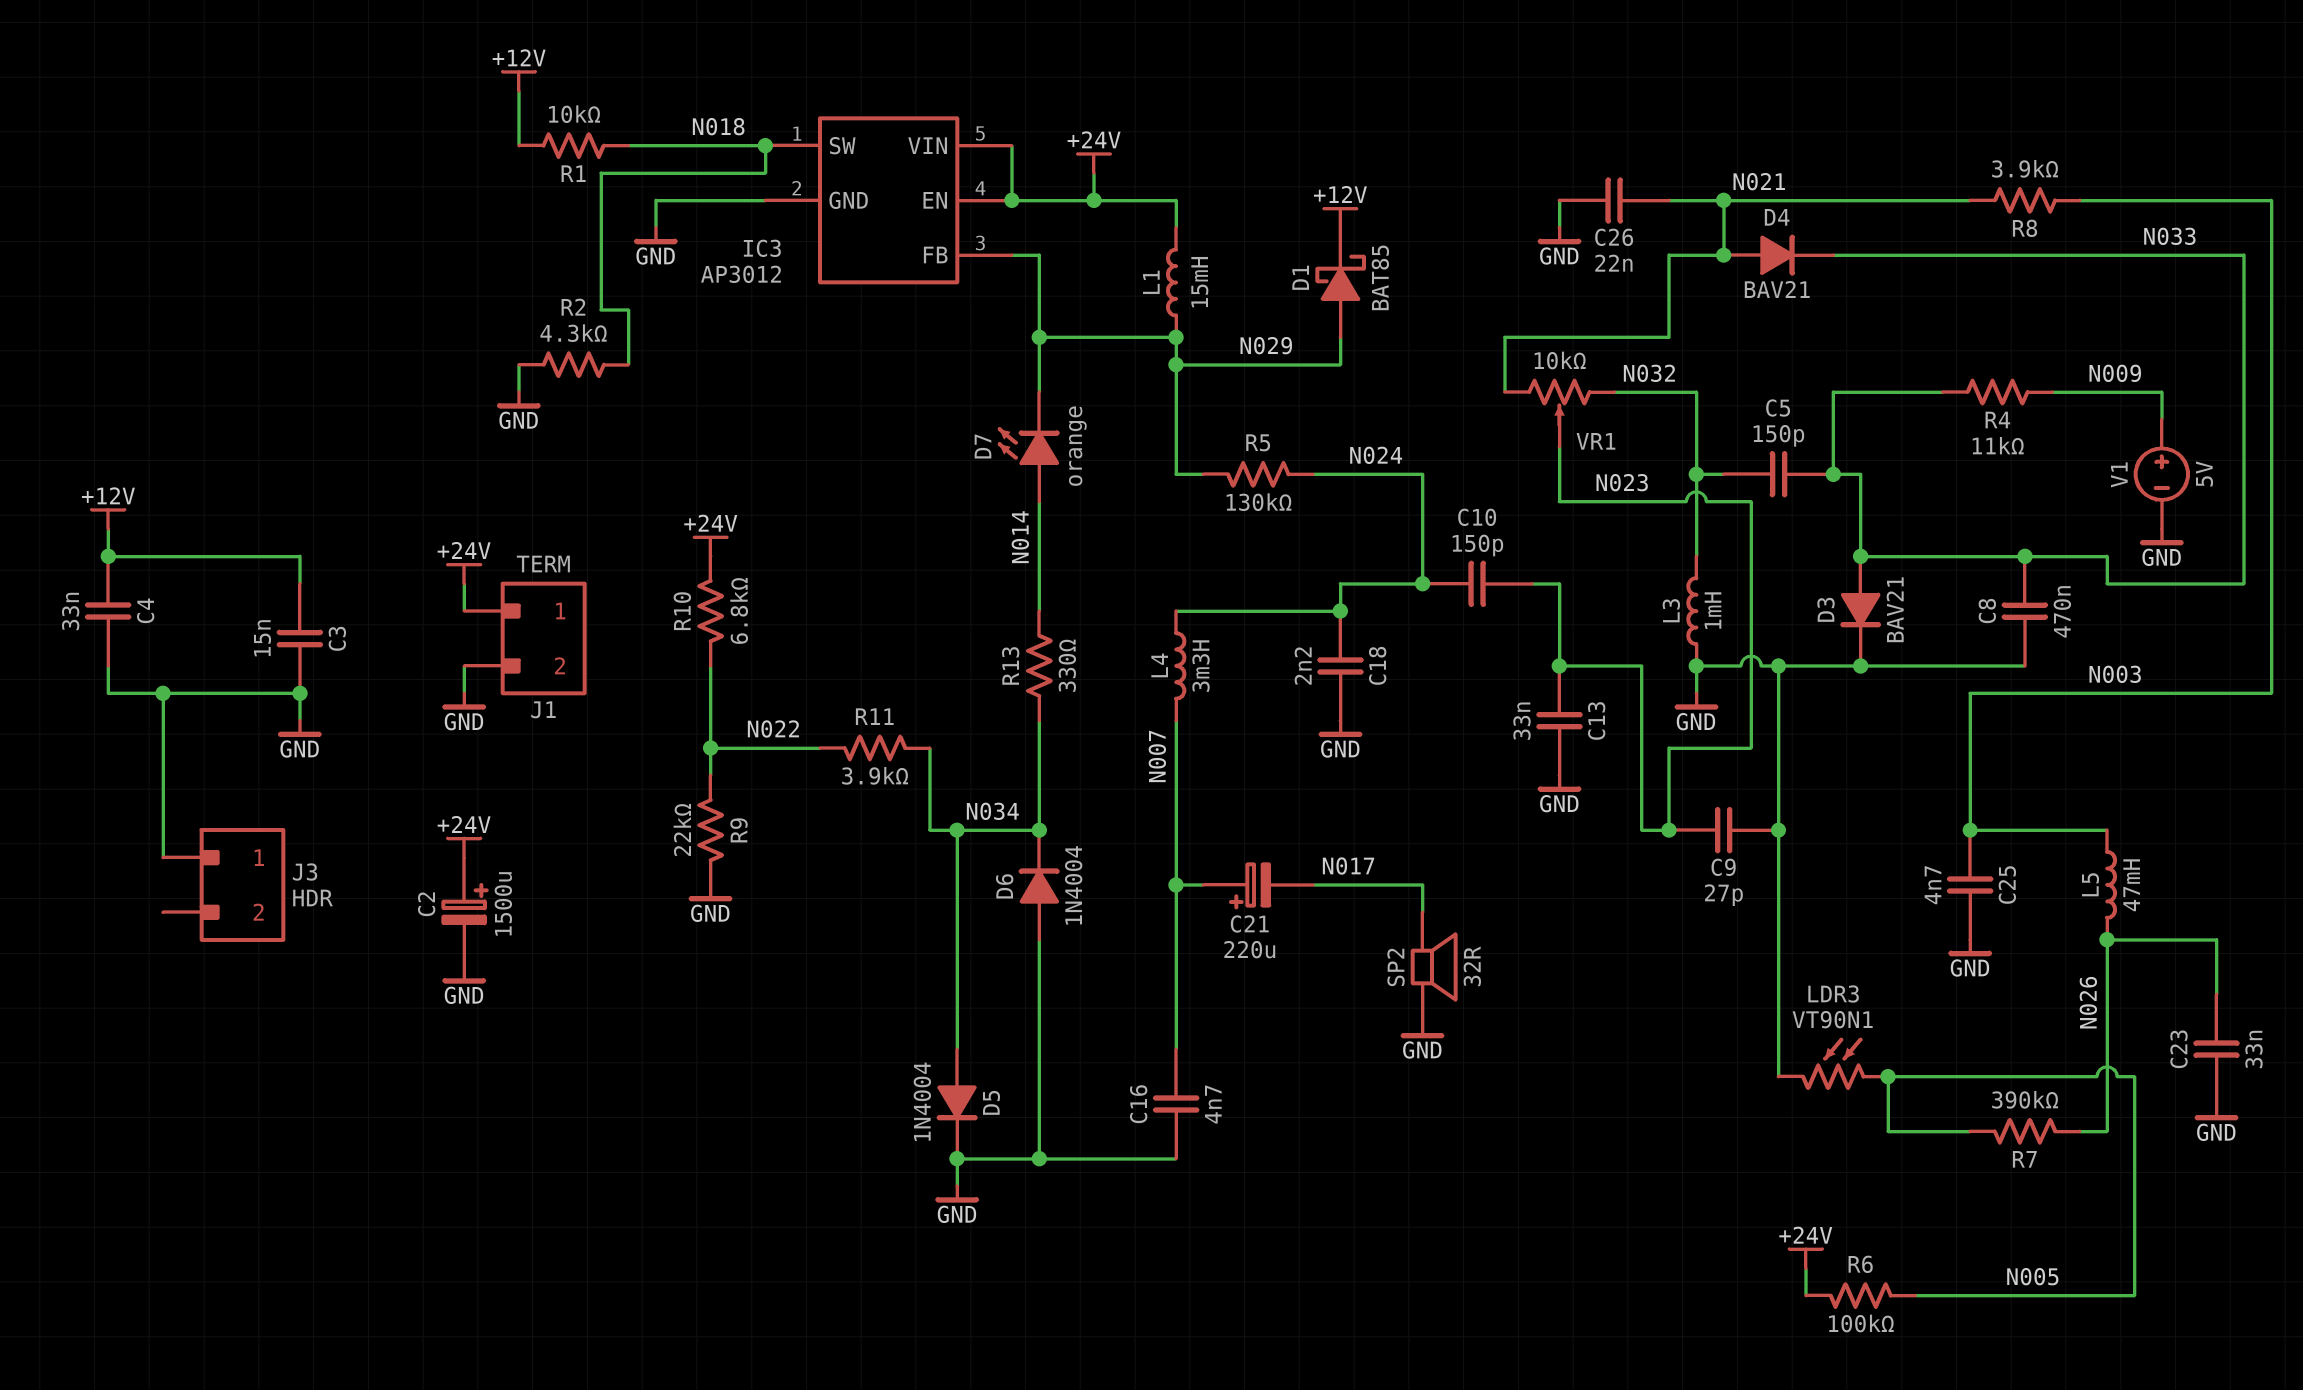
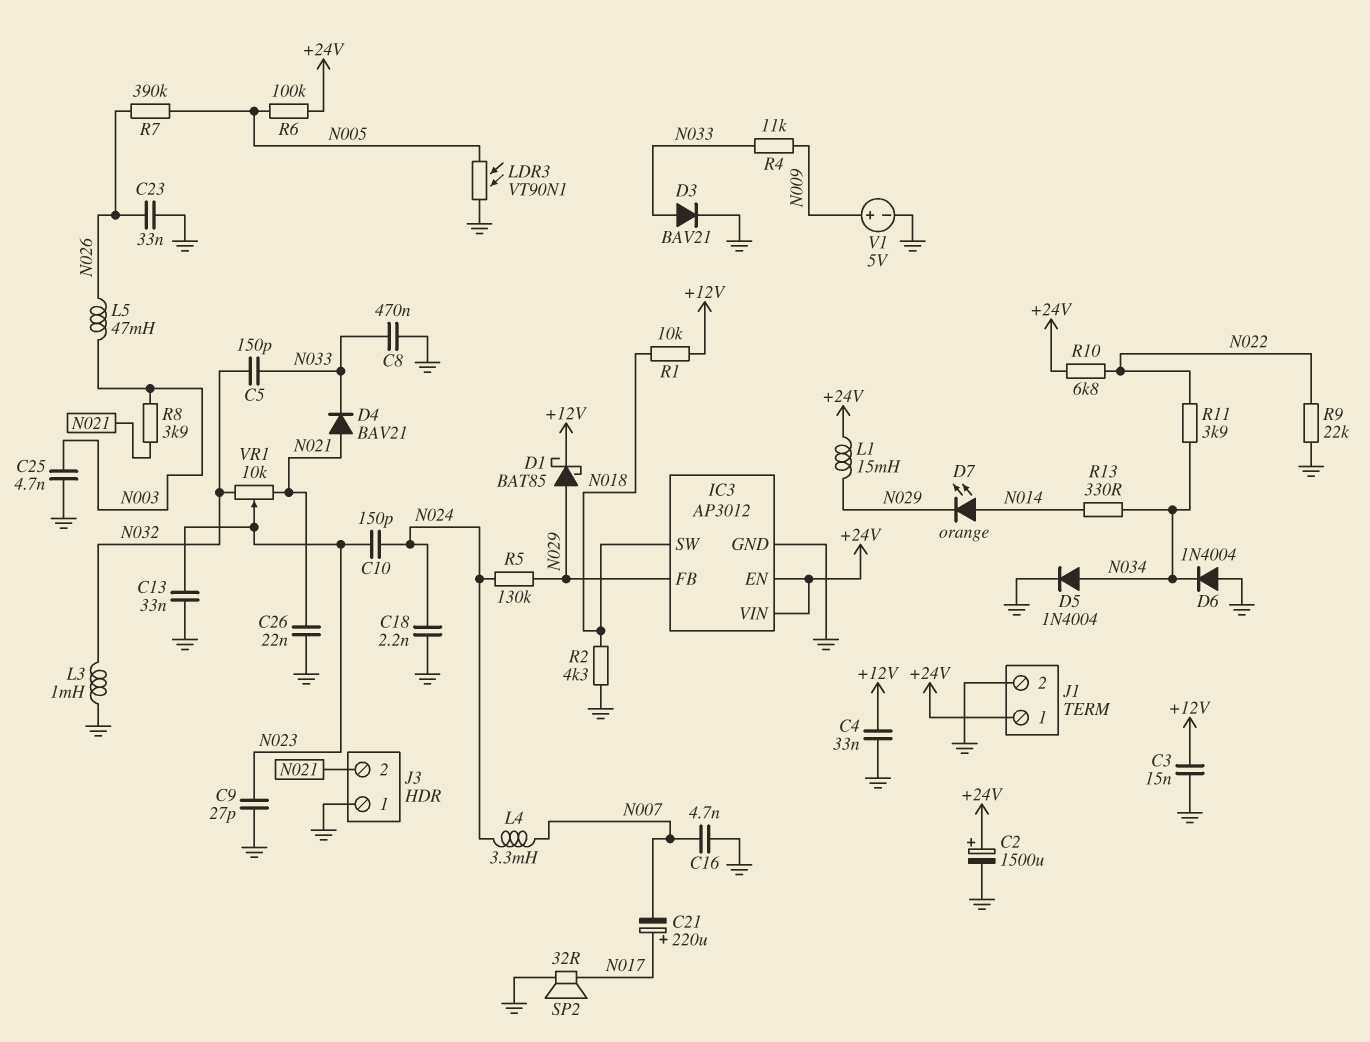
C21: 220uF (plus N007, minus N017) -> 220uF (plus N017, minus N007)
J3 pin 2: none -> N021

